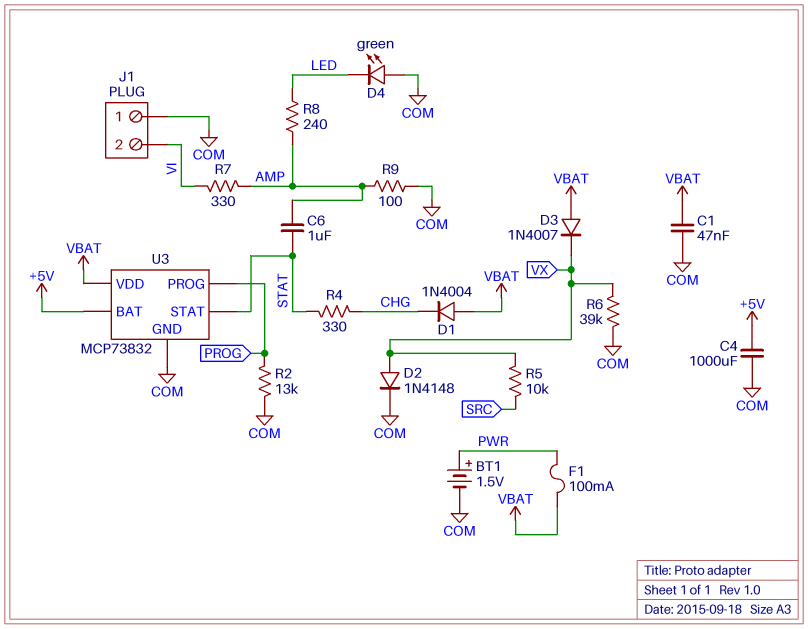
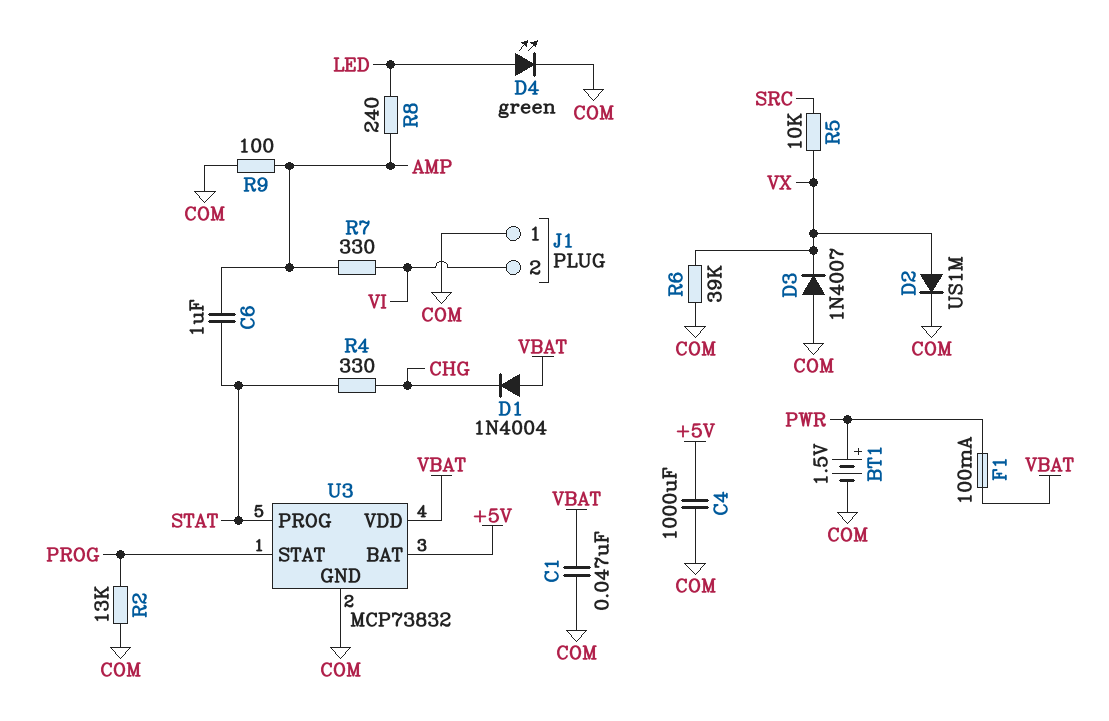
D2: diode 1N4148 (A VX, K COM) -> diode US1M (A VX, K COM)
D3: diode 1N4007 (A VBAT, K VX) -> diode 1N4007 (A COM, K VX)
D4: LED green (A COM, K LED) -> LED green (A LED, K COM)
U3 pin PROG: PROG -> STAT
U3 pin STAT: STAT -> PROG

